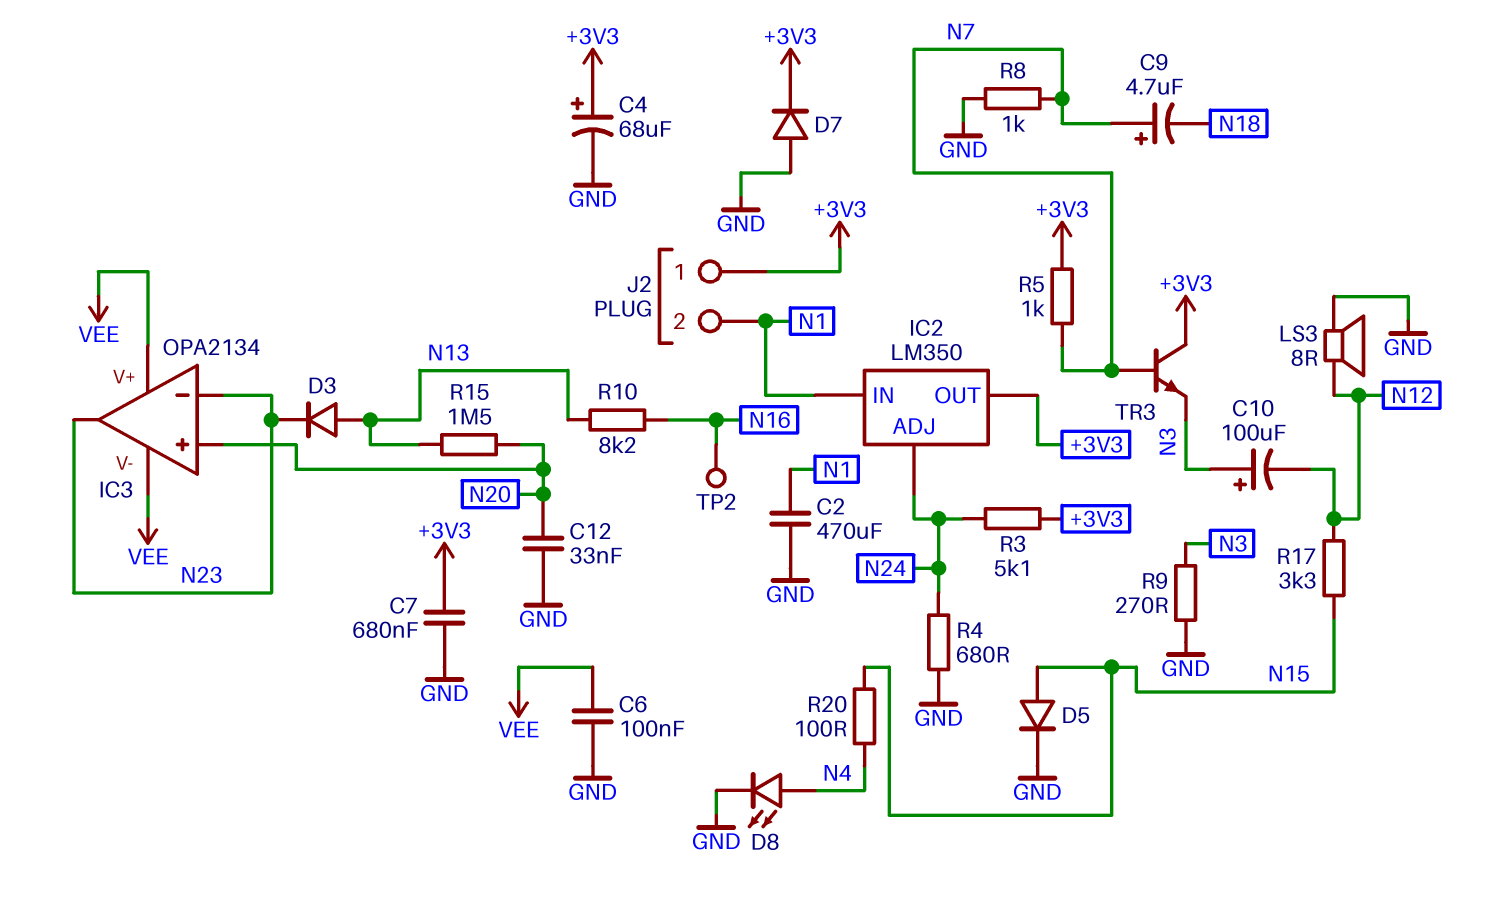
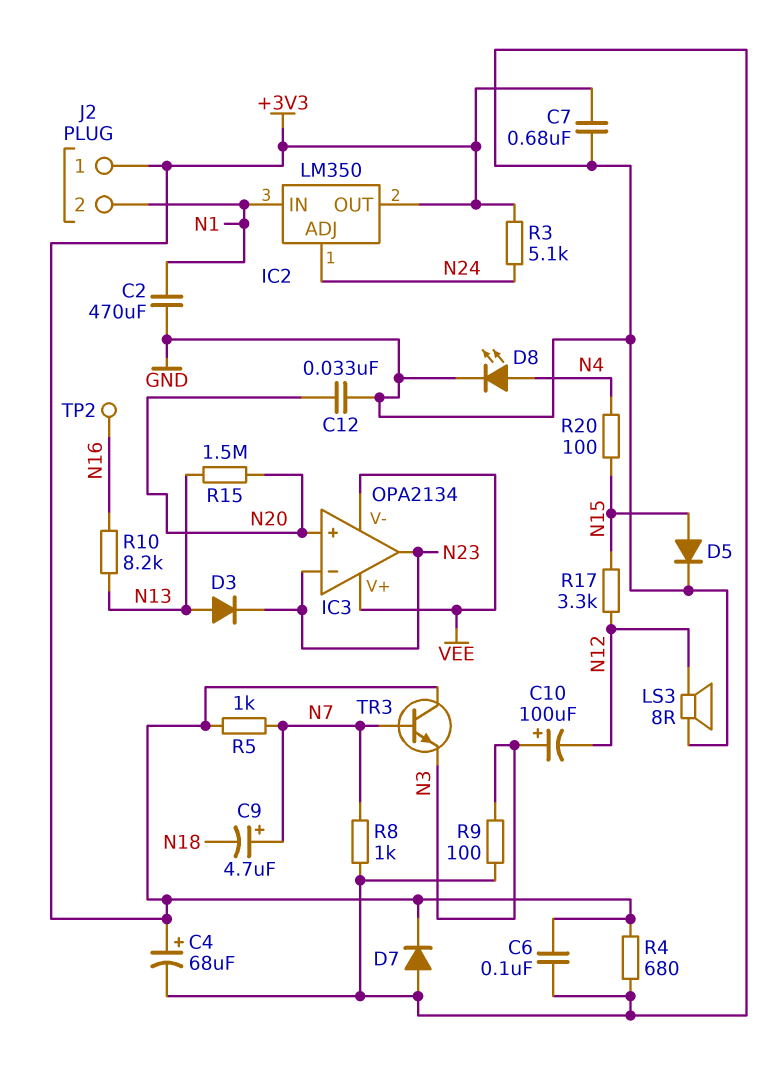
C6: 100nF (GND, VEE) -> 100nF (+3V3, GND)
R4: 680 (GND, N24) -> 680 (+3V3, GND)
R9: 270 (GND, N3) -> 100 (GND, N3)

